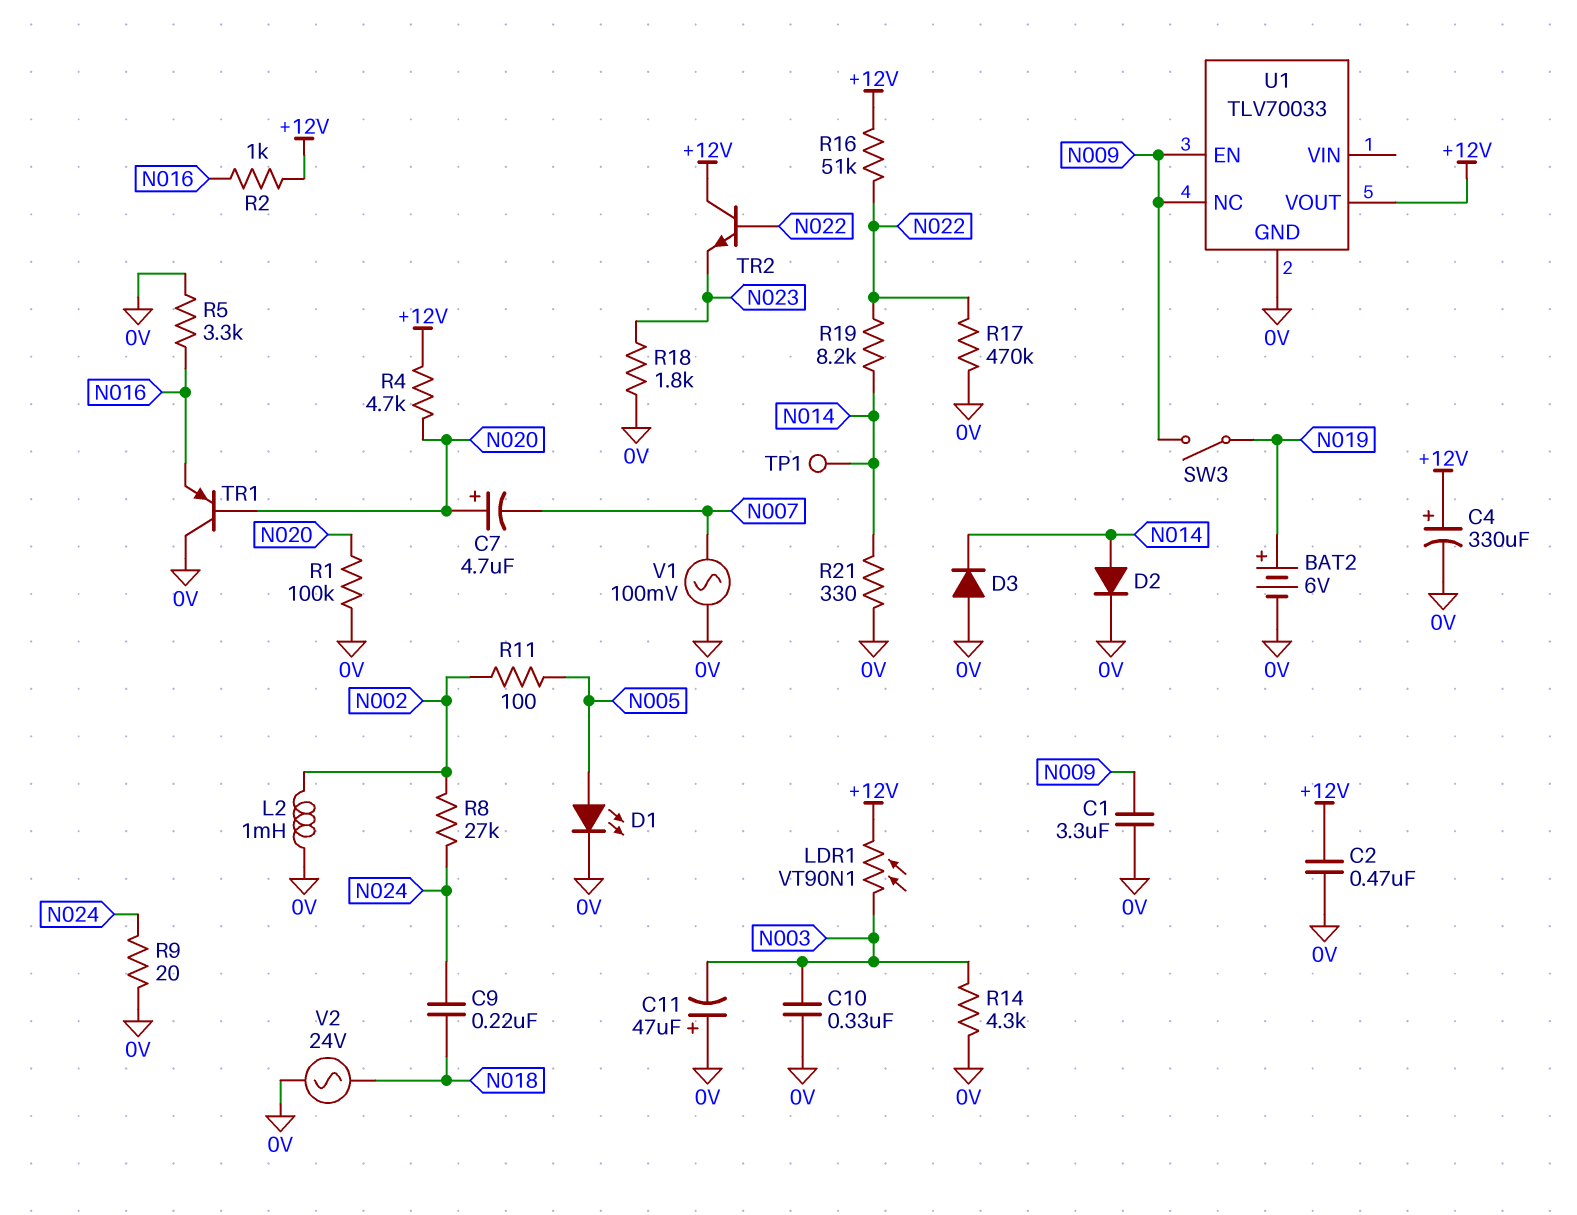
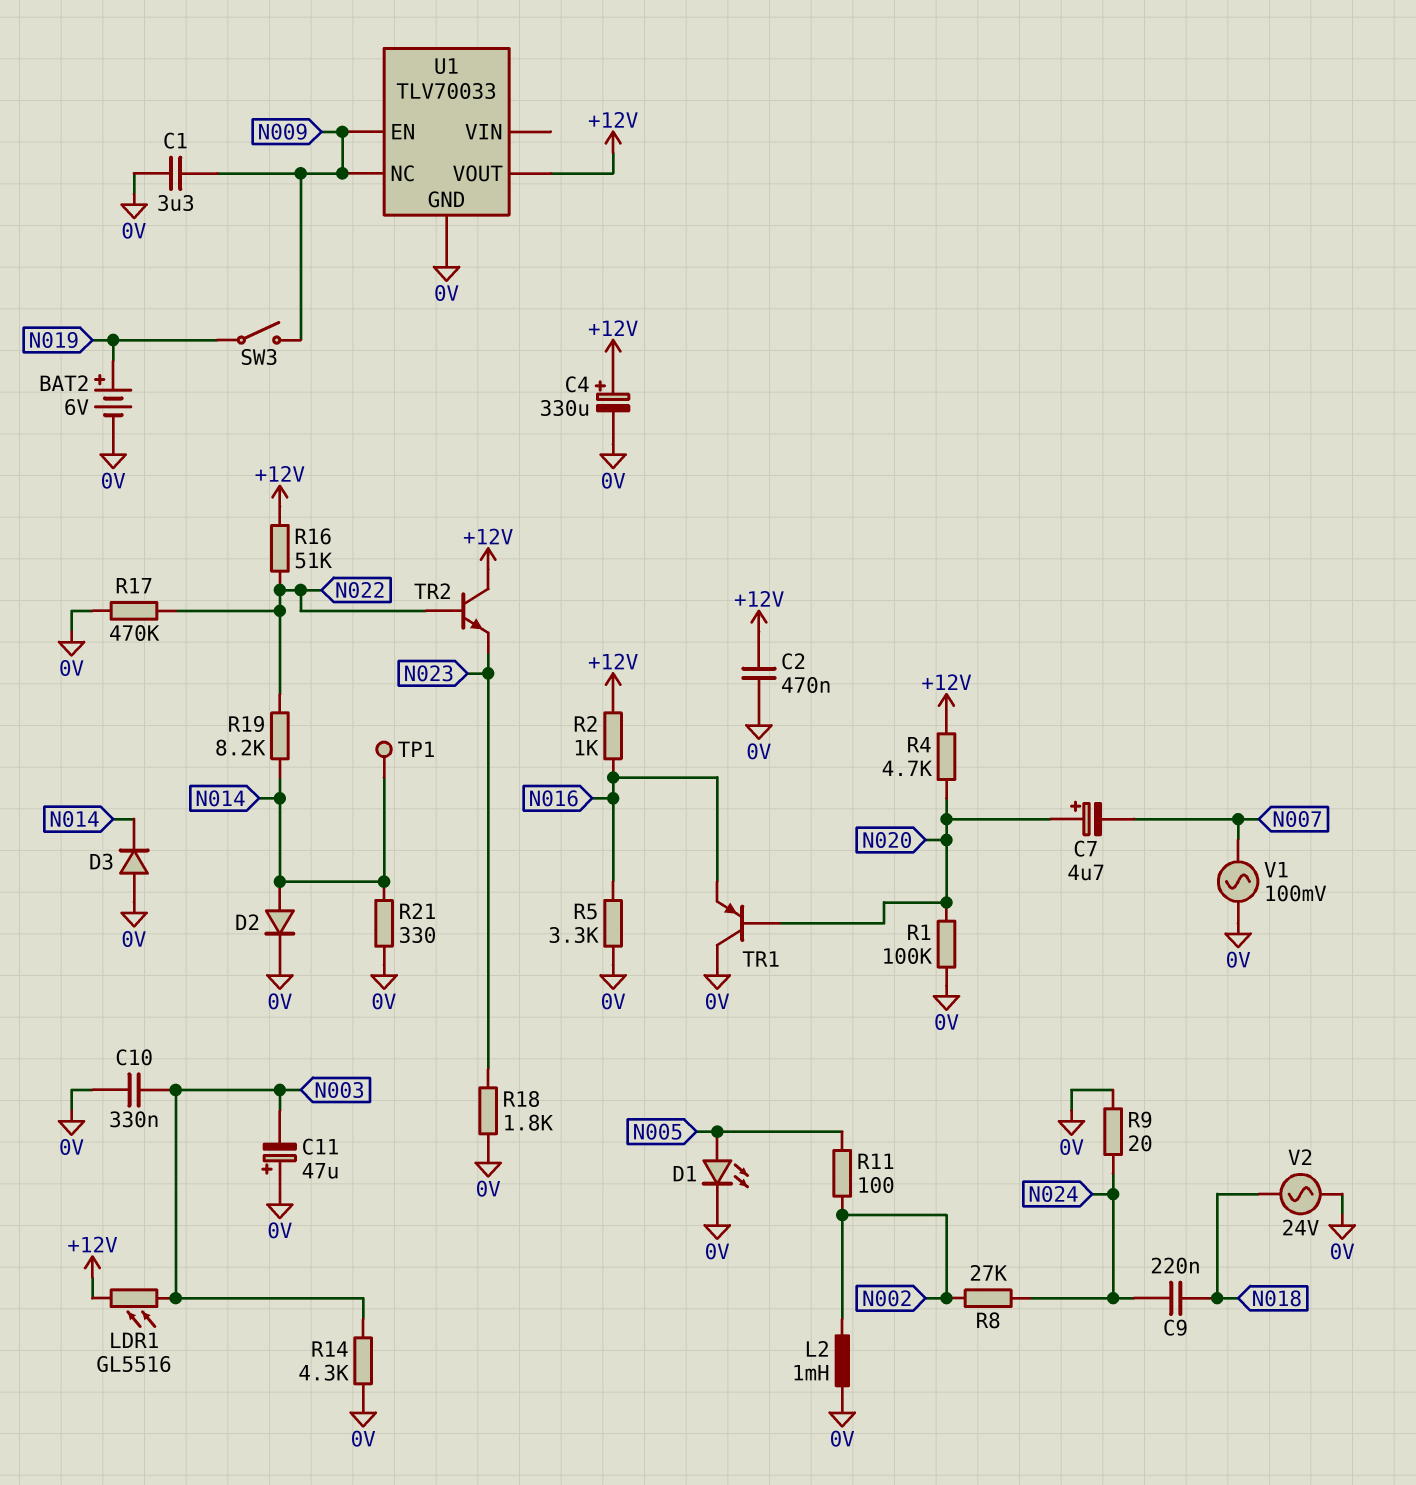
LDR1: VT90N1 (+12V, N003) -> GL5516 (+12V, N003)

